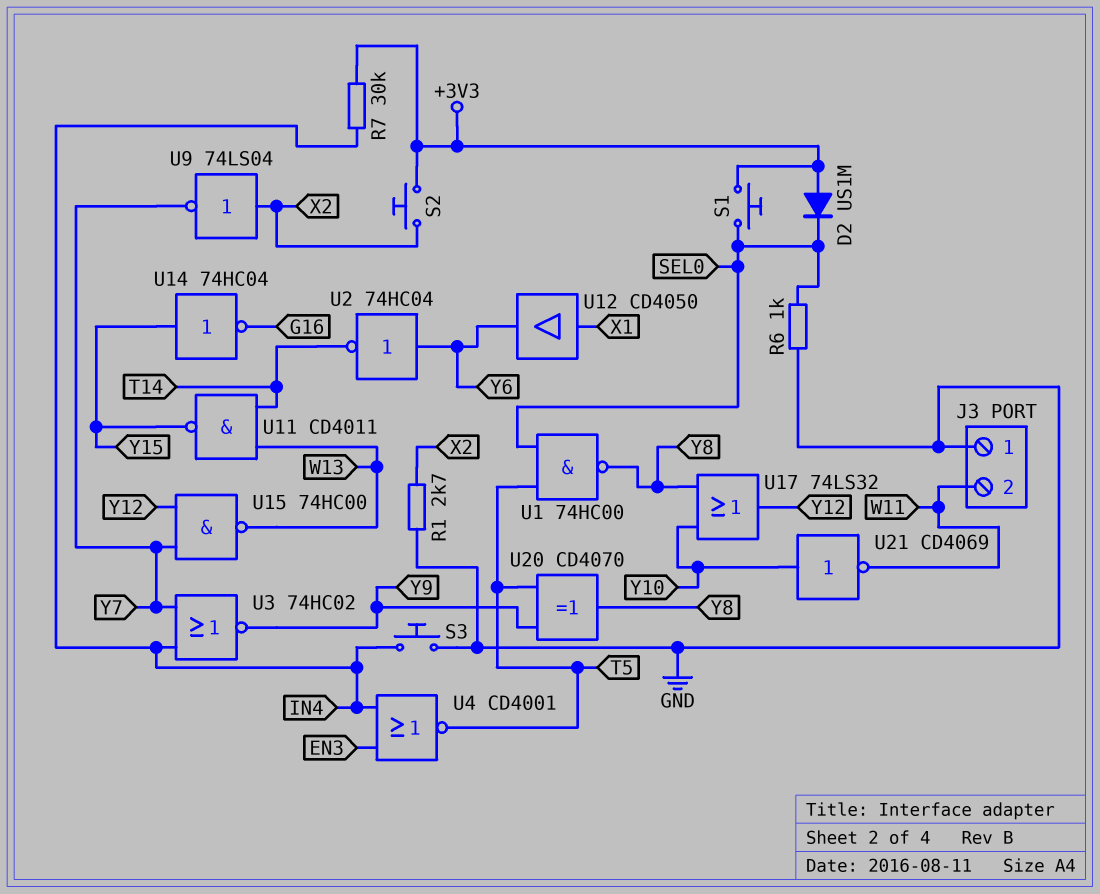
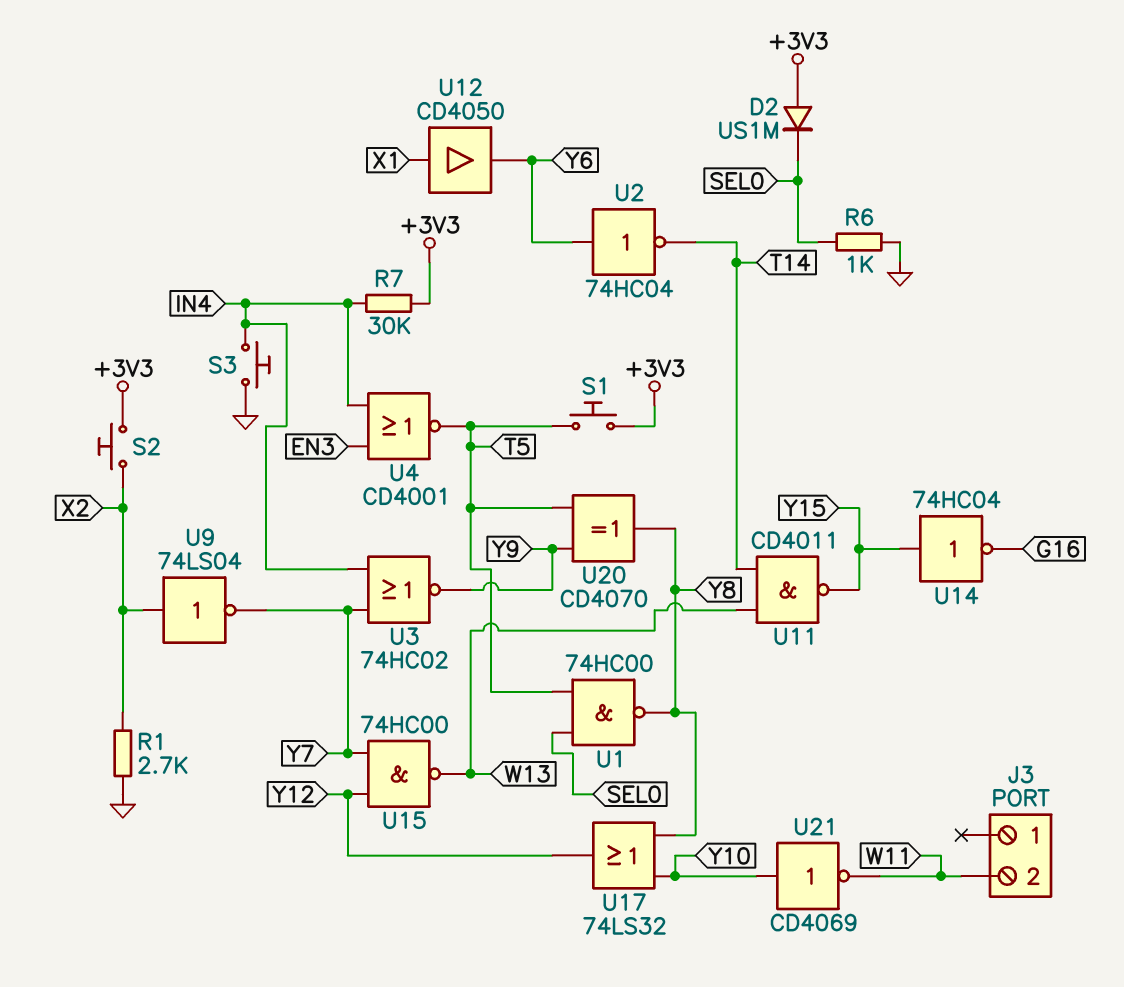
J3 pin 1: GND -> none
S1: button (+3V3, SEL0) -> button (+3V3, T5)

